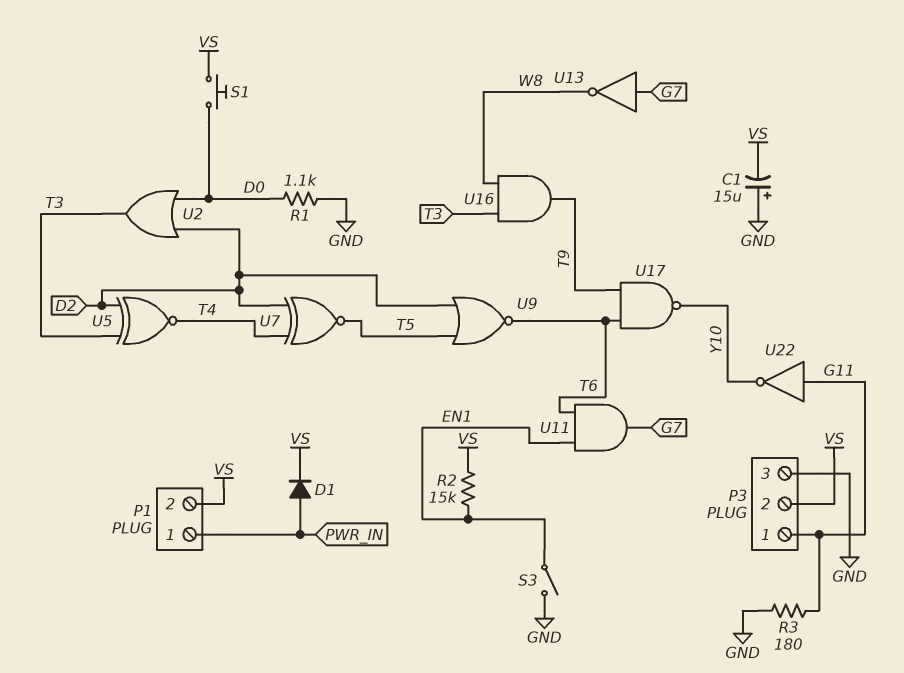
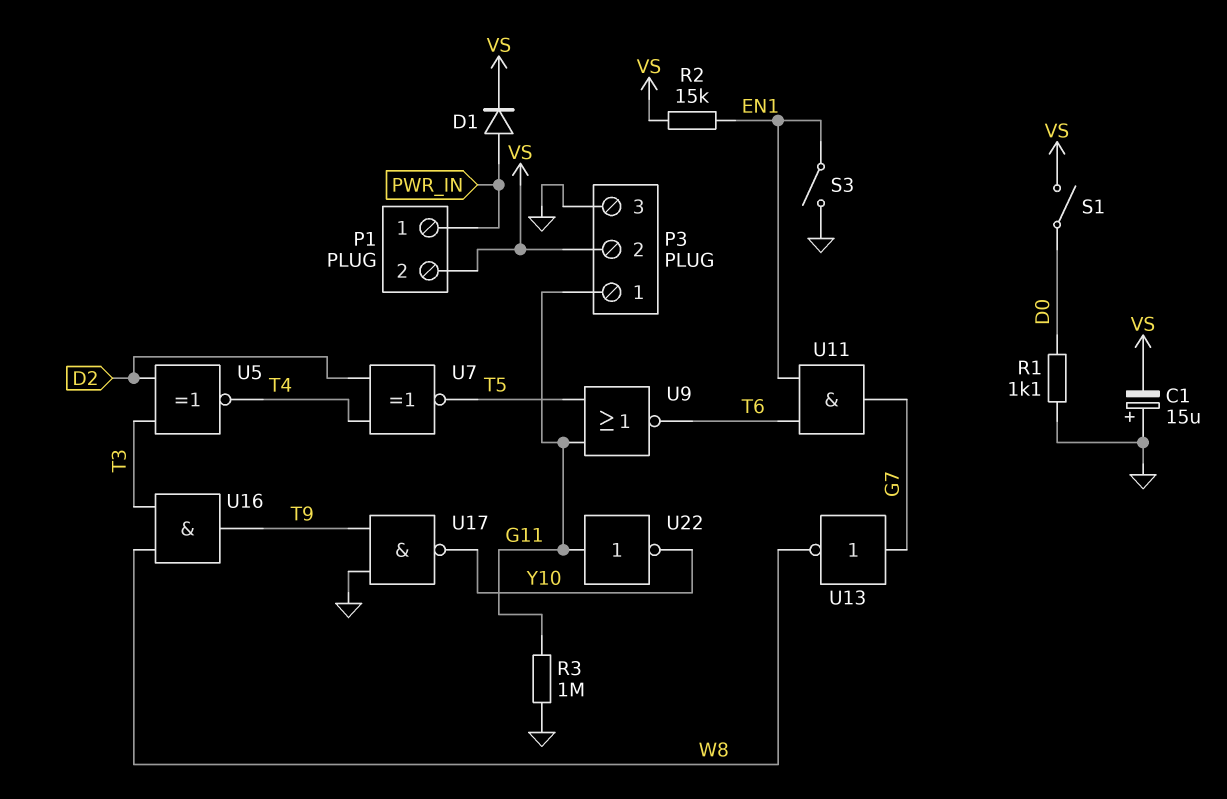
R3: 180 (G11, GND) -> 1M (G11, GND)
S1: button (D0, VS) -> switch (D0, VS)
U2: OR (in D0, in D2, out T3) -> none
U9: NOR (in D2, in T5, out T6) -> NOR (in G11, in T5, out T6)
U17: NAND (in T6, in T9, out Y10) -> NAND (in GND, in T9, out Y10)

